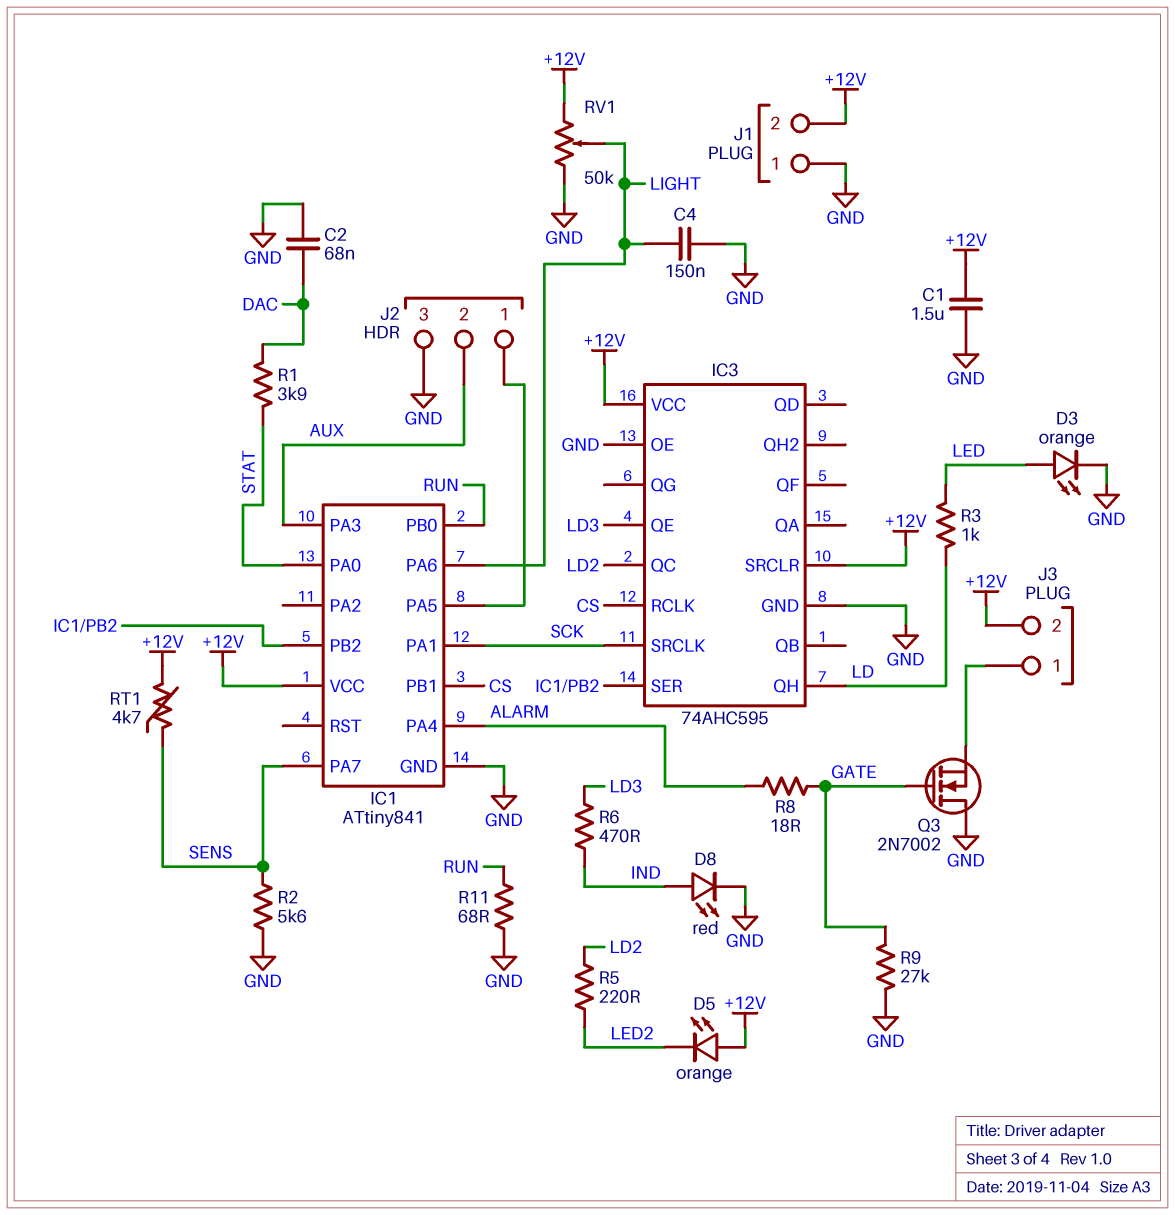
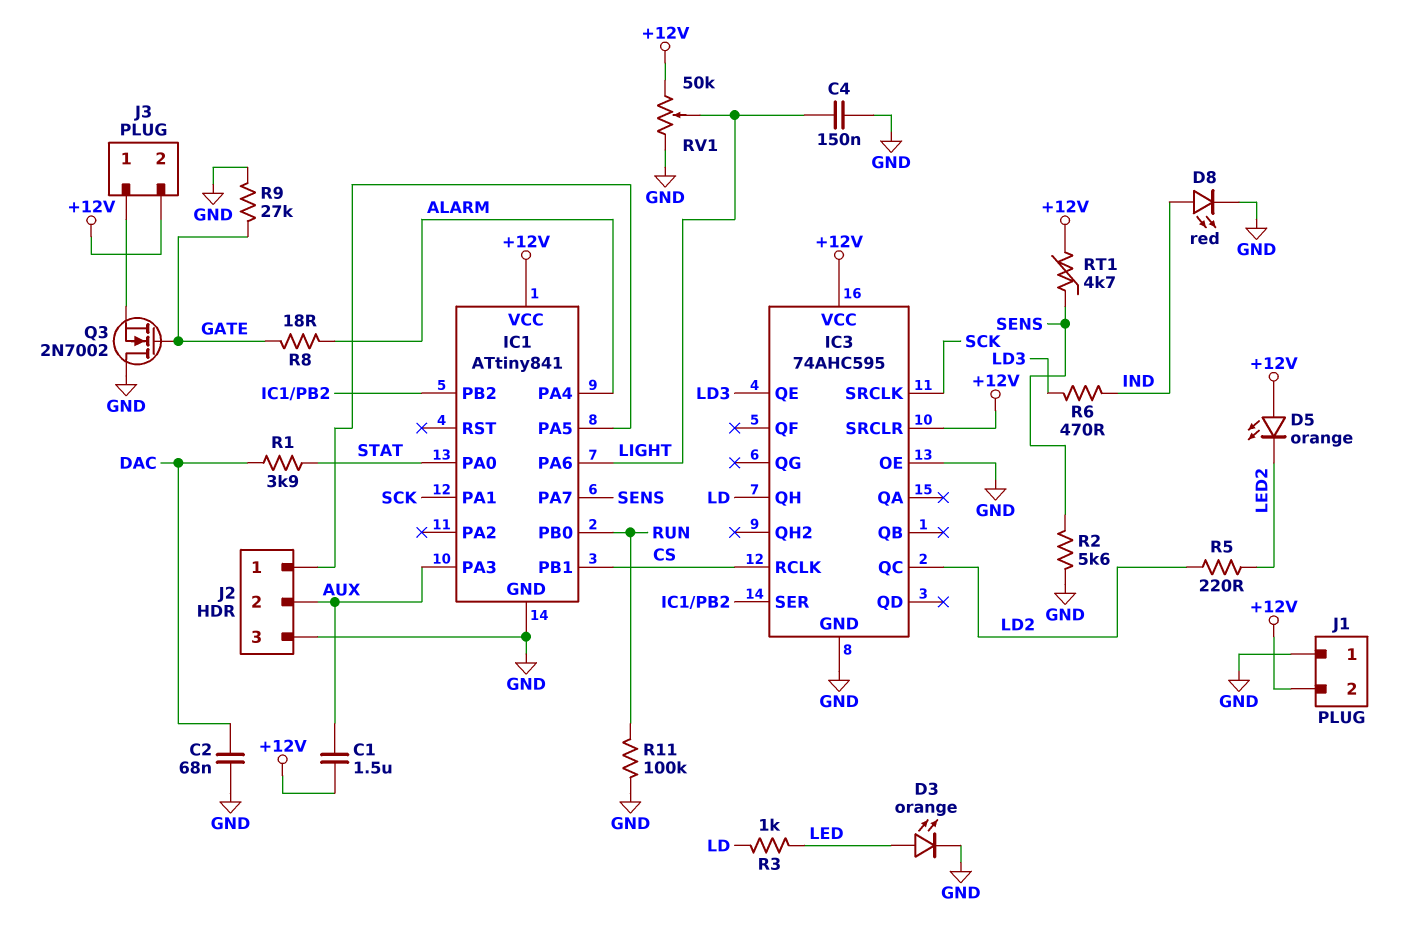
C1: 1.5uF (+12V, GND) -> 1.5uF (+12V, AUX)
R11: 68 (GND, RUN) -> 100k (GND, RUN)

